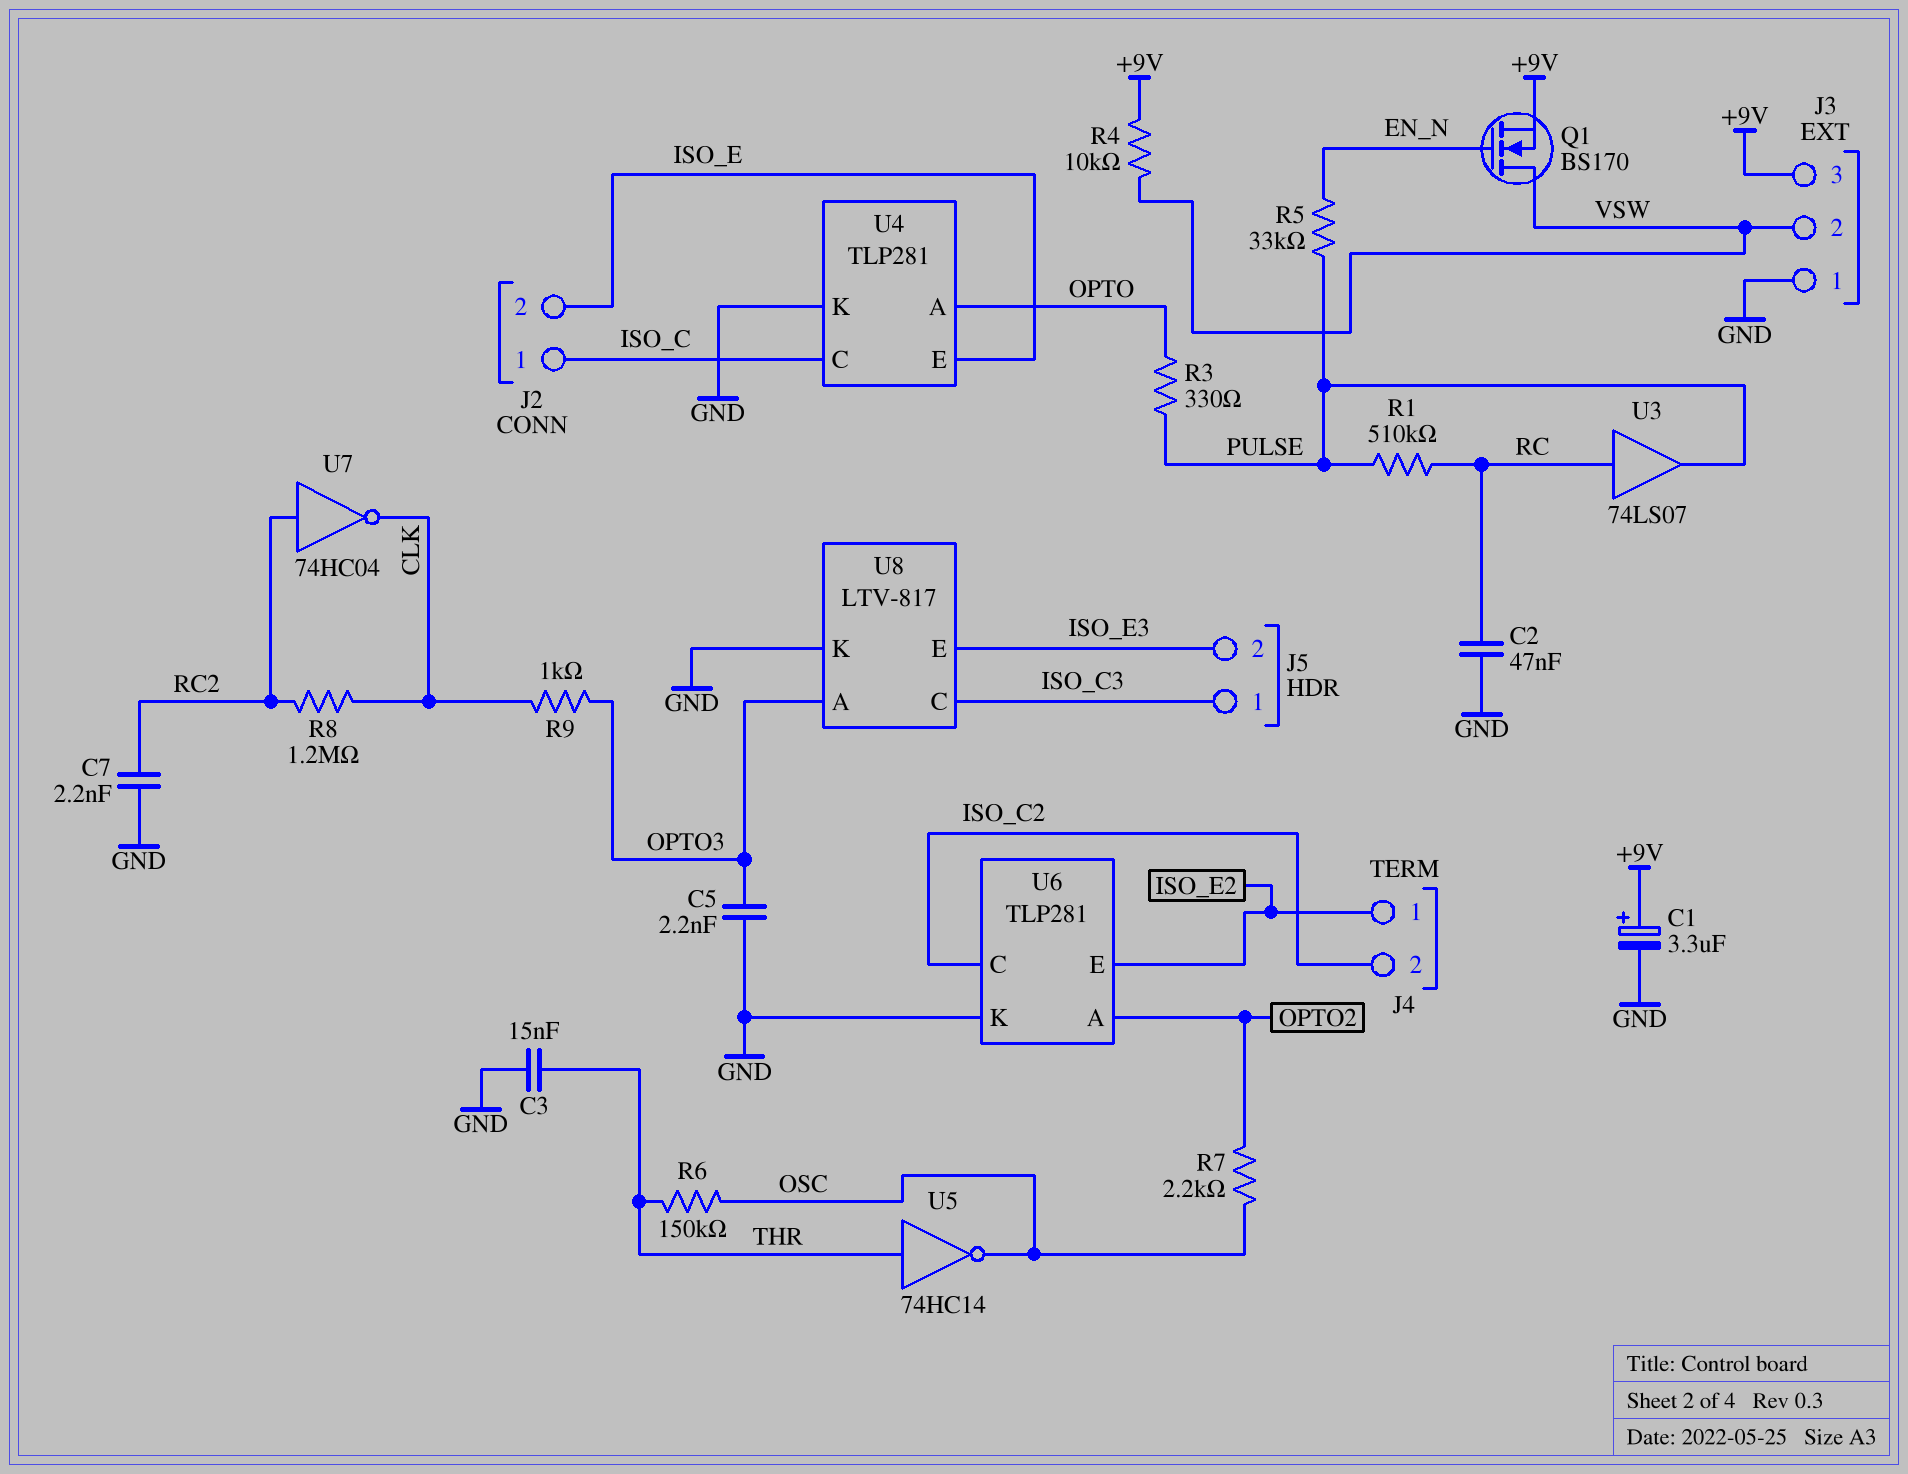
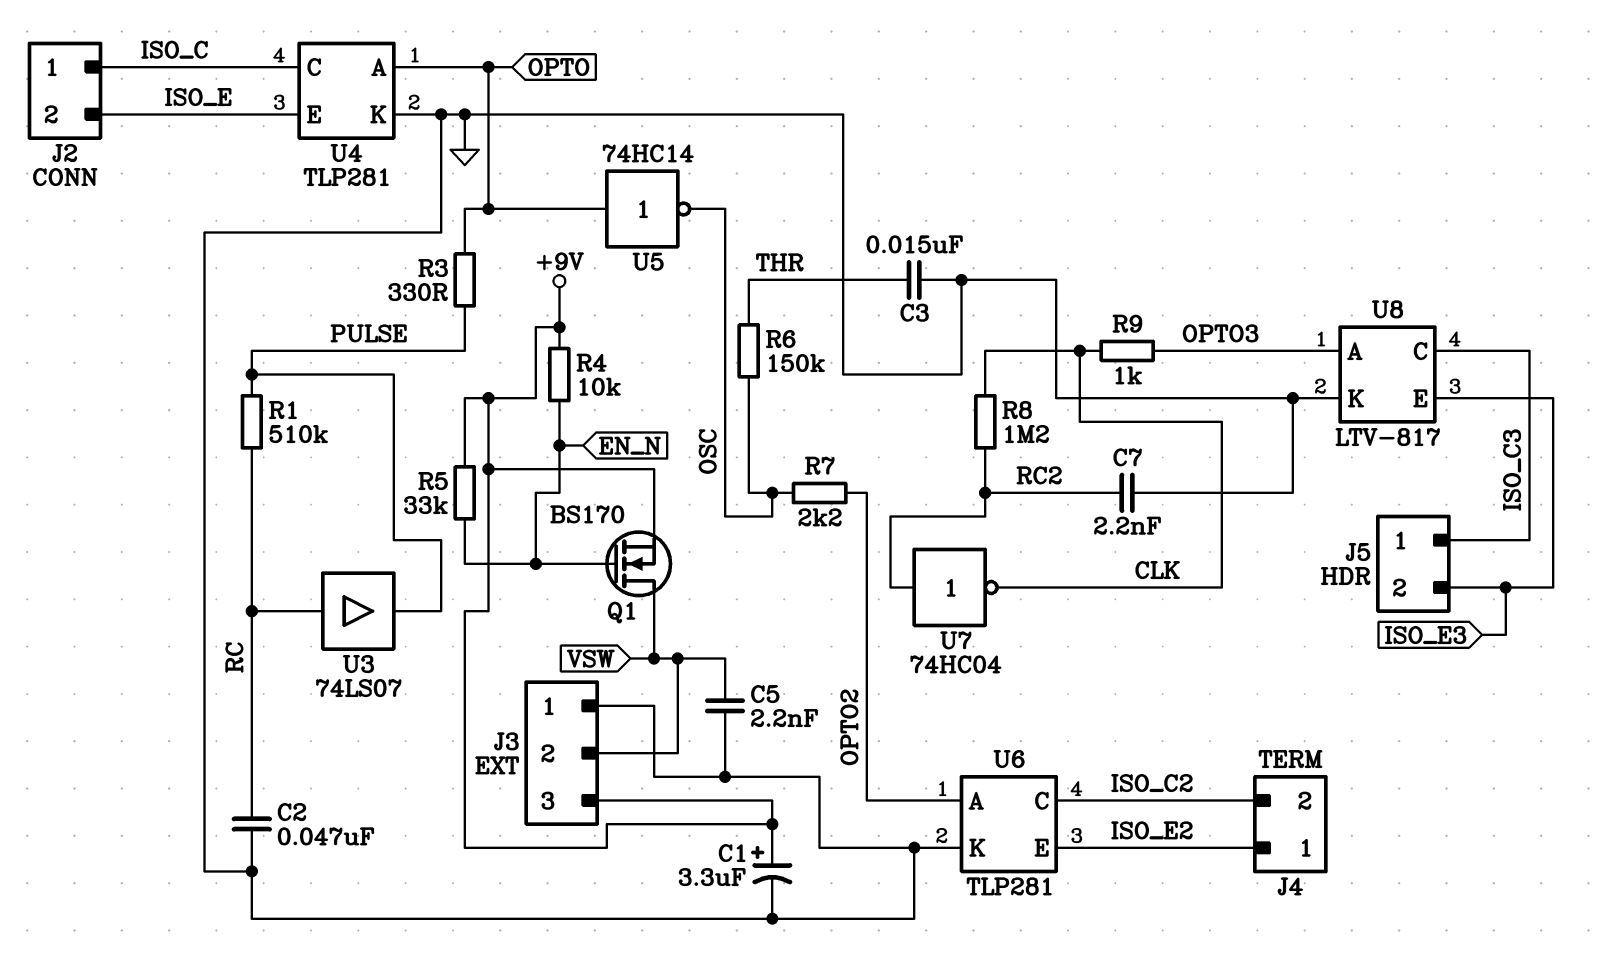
C5: 2.2nF (GND, OPTO3) -> 2.2nF (GND, VSW)
R4: 10k (+9V, VSW) -> 10k (+9V, EN_N)
R5: 33k (EN_N, PULSE) -> 33k (+9V, EN_N)
U5: NOT 74HC14 (in THR, out OSC) -> NOT 74HC14 (in OPTO, out OSC)

